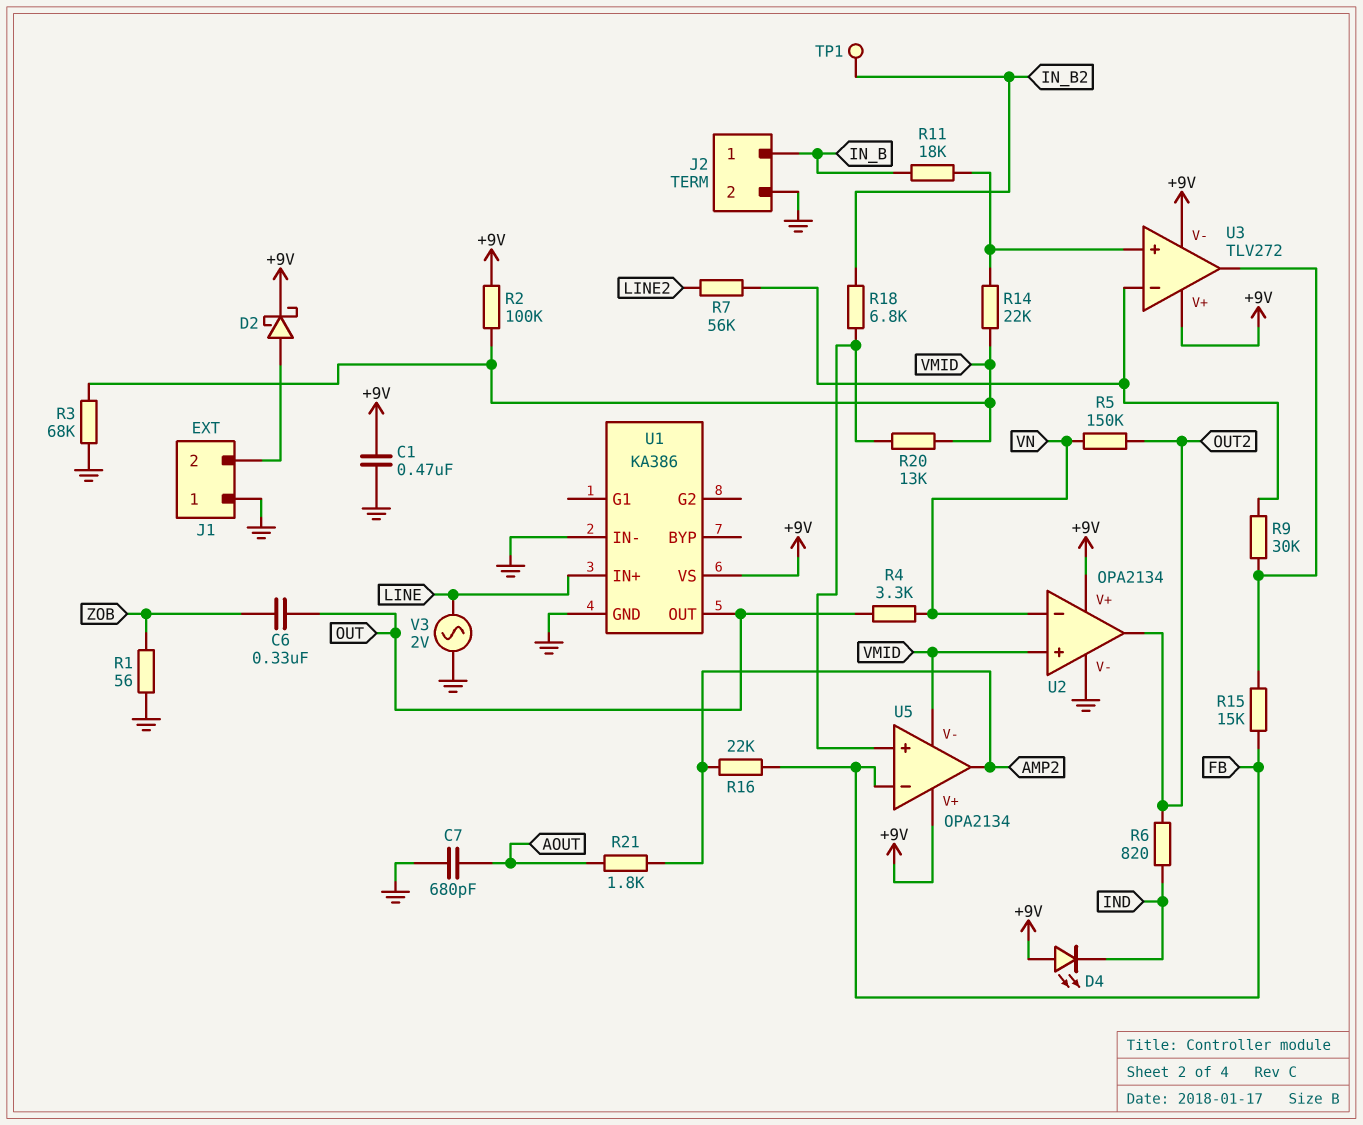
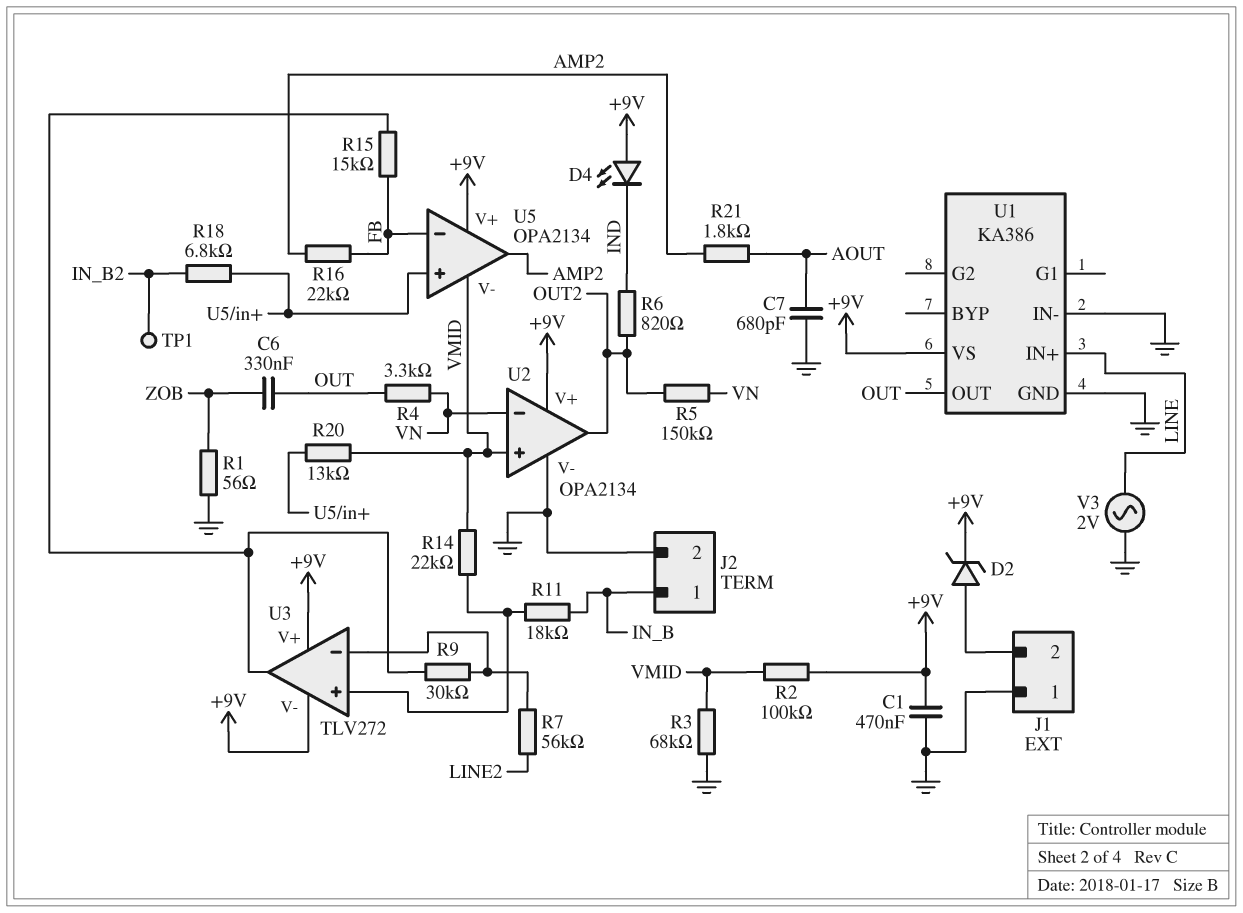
D2: schottky (A J1/2, K +9V) -> zener (A J1/2, K +9V)

